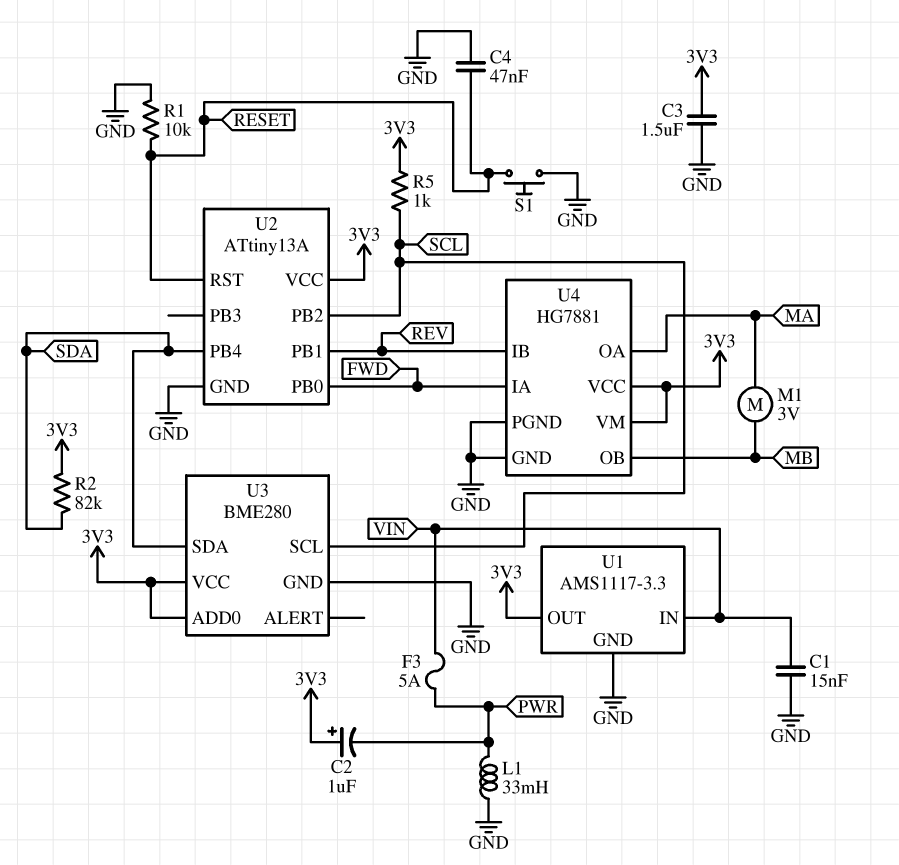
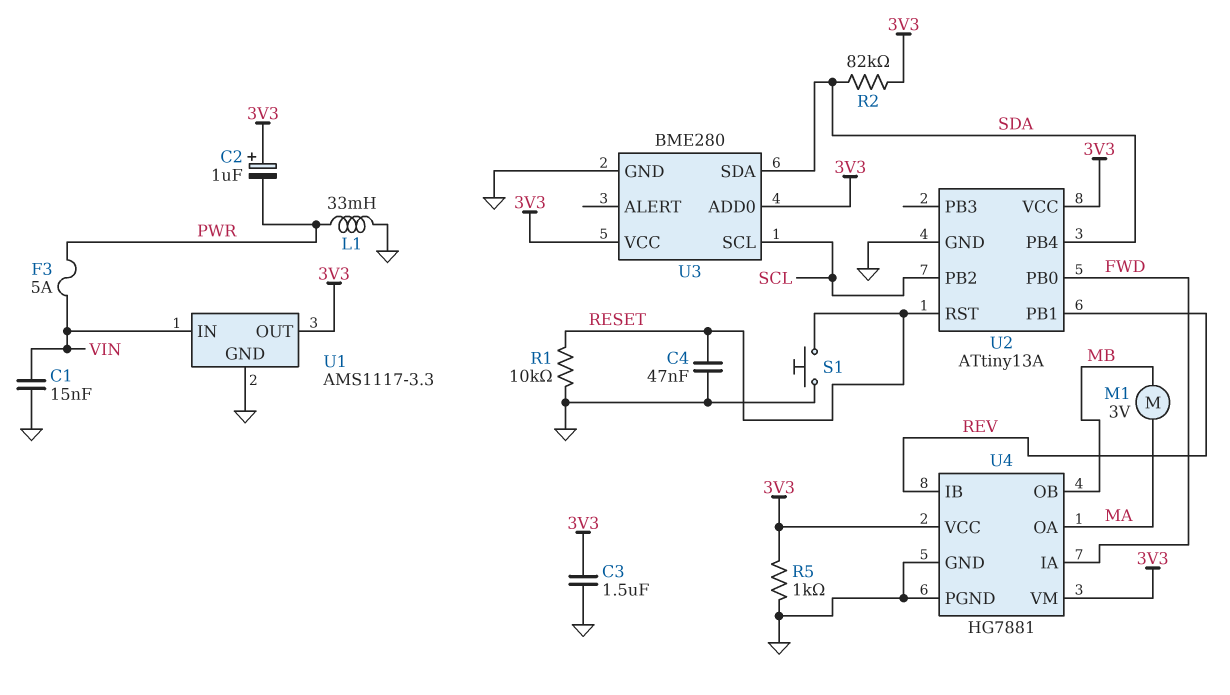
R5: 1k (3V3, SCL) -> 1k (3V3, GND)

